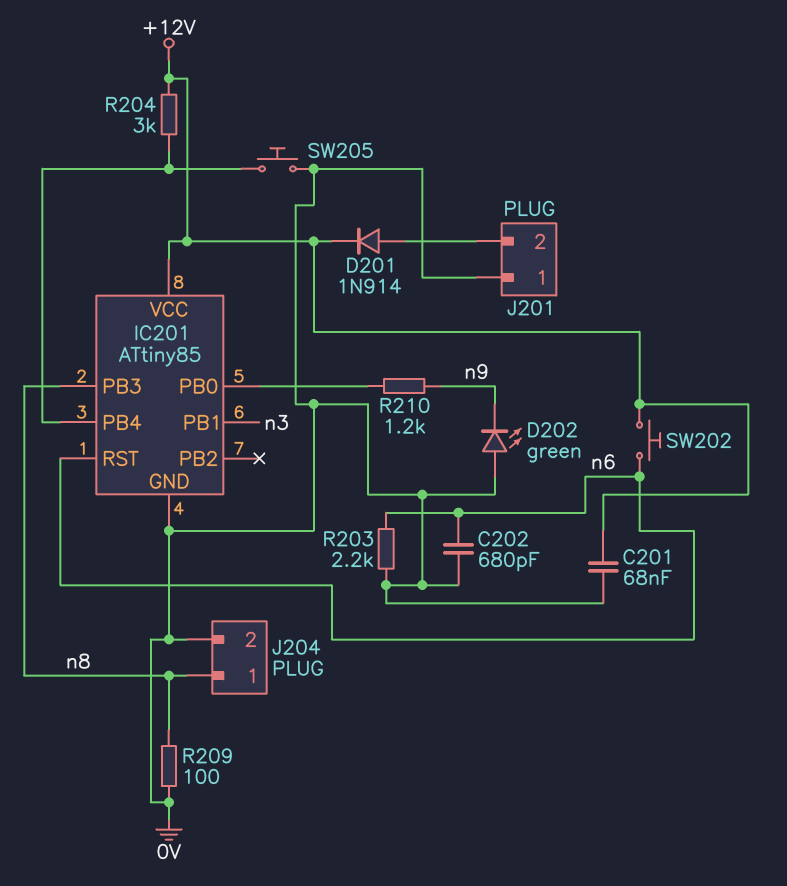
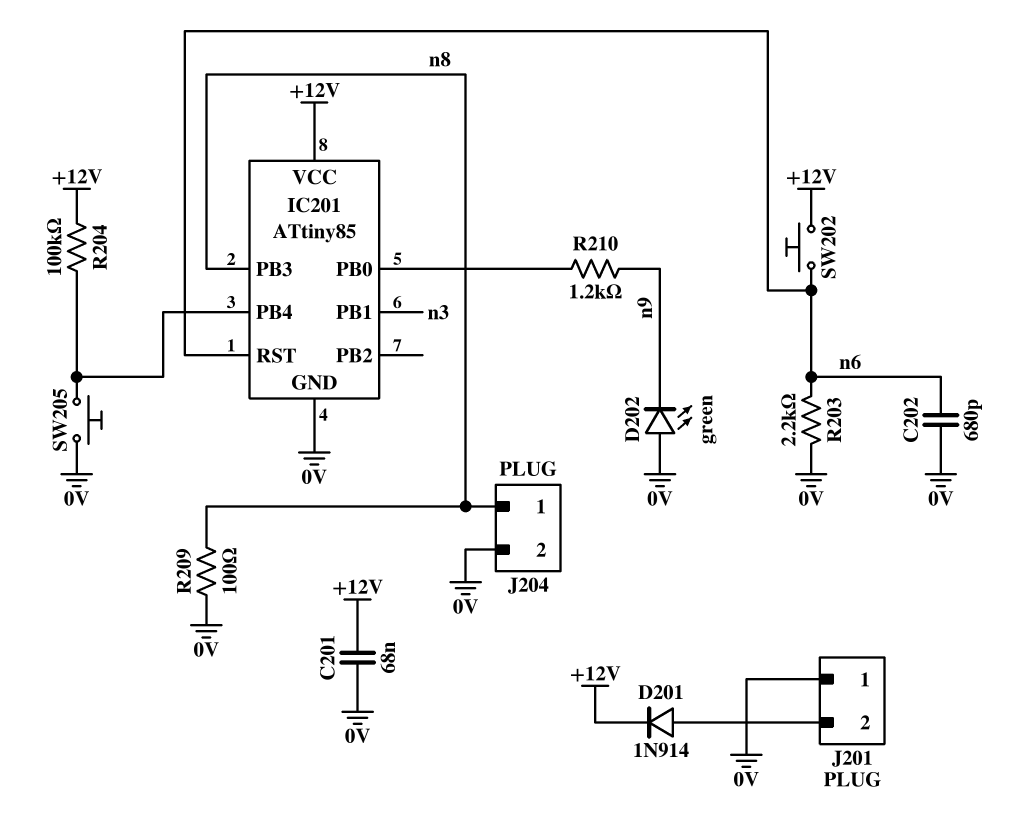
R204: 3k (+12V, IC201/PB4) -> 100k (+12V, IC201/PB4)

